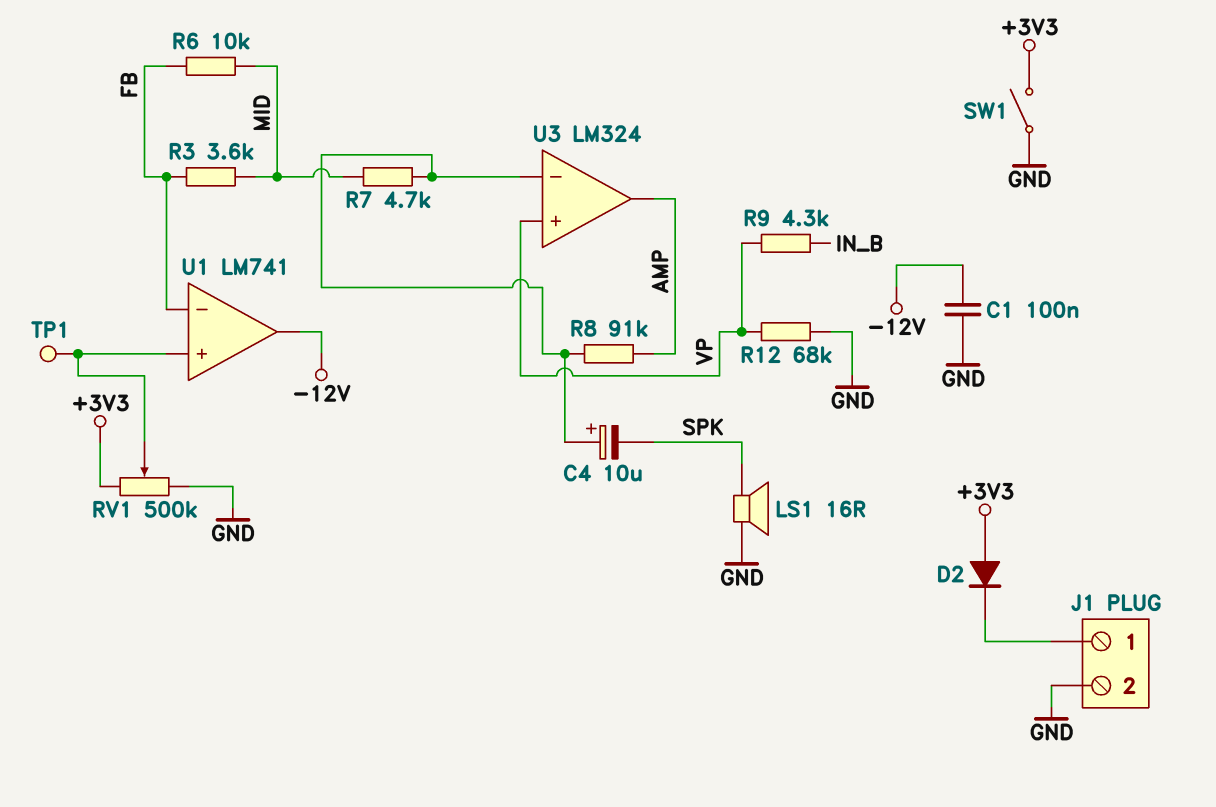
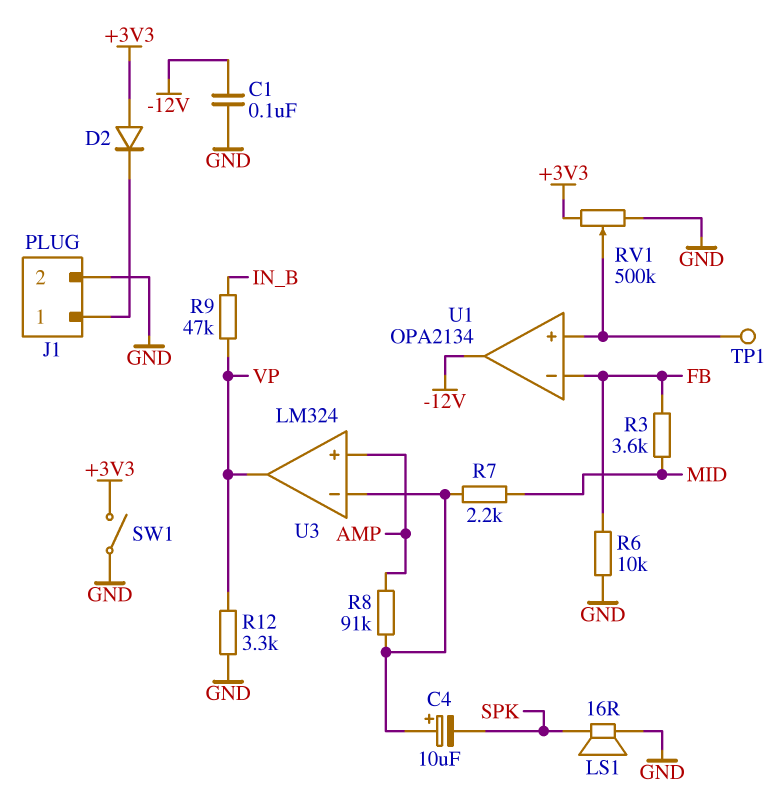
R6: 10k (FB, MID) -> 10k (FB, GND)
R7: 4.7k (MID, U3/in-) -> 2.2k (MID, U3/in-)
R9: 4.3k (IN_B, VP) -> 47k (IN_B, VP)
R12: 68k (GND, VP) -> 3.3k (GND, VP)
U1: LM741 -> OPA2134
U3 pin in+: VP -> AMP
U3 pin out: AMP -> VP

